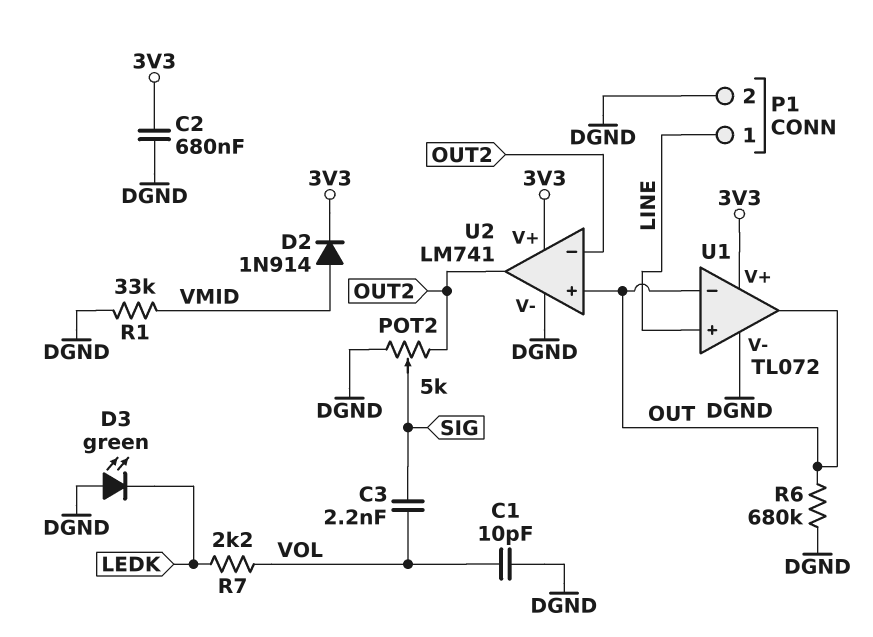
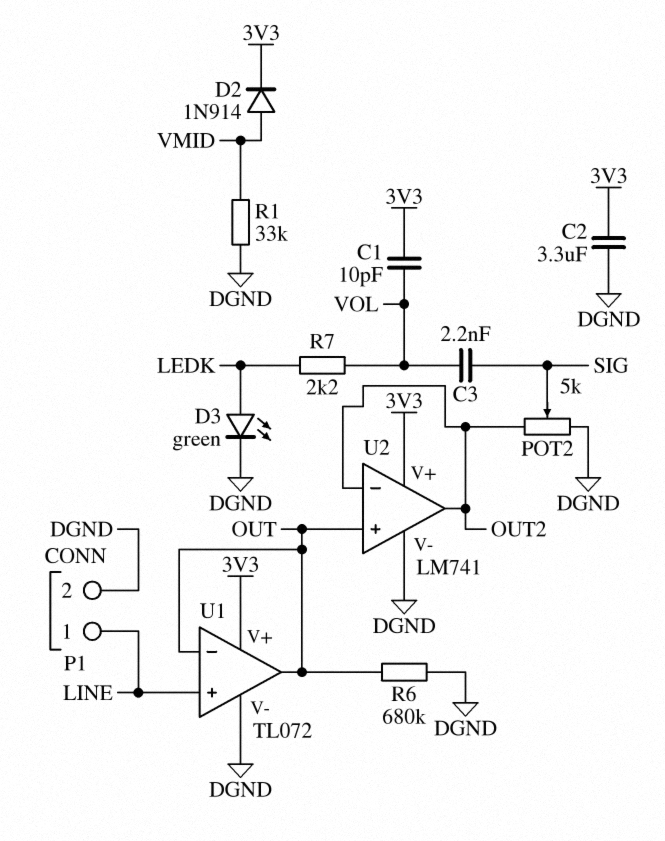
C1: 10pF (DGND, VOL) -> 10pF (3V3, VOL)
C2: 680nF (3V3, DGND) -> 3.3uF (3V3, DGND)
D3: LED green (A DGND, K LEDK) -> LED green (A LEDK, K DGND)

